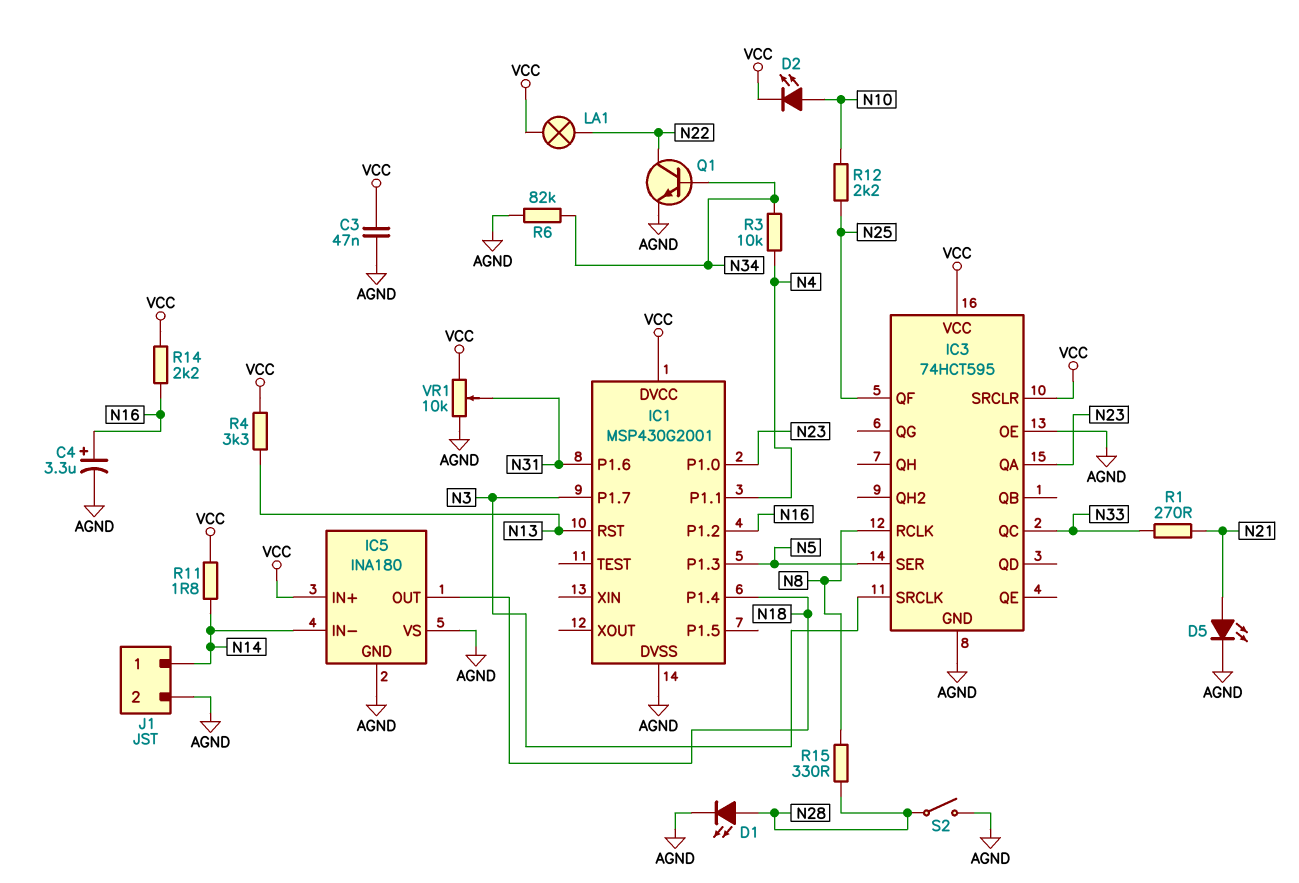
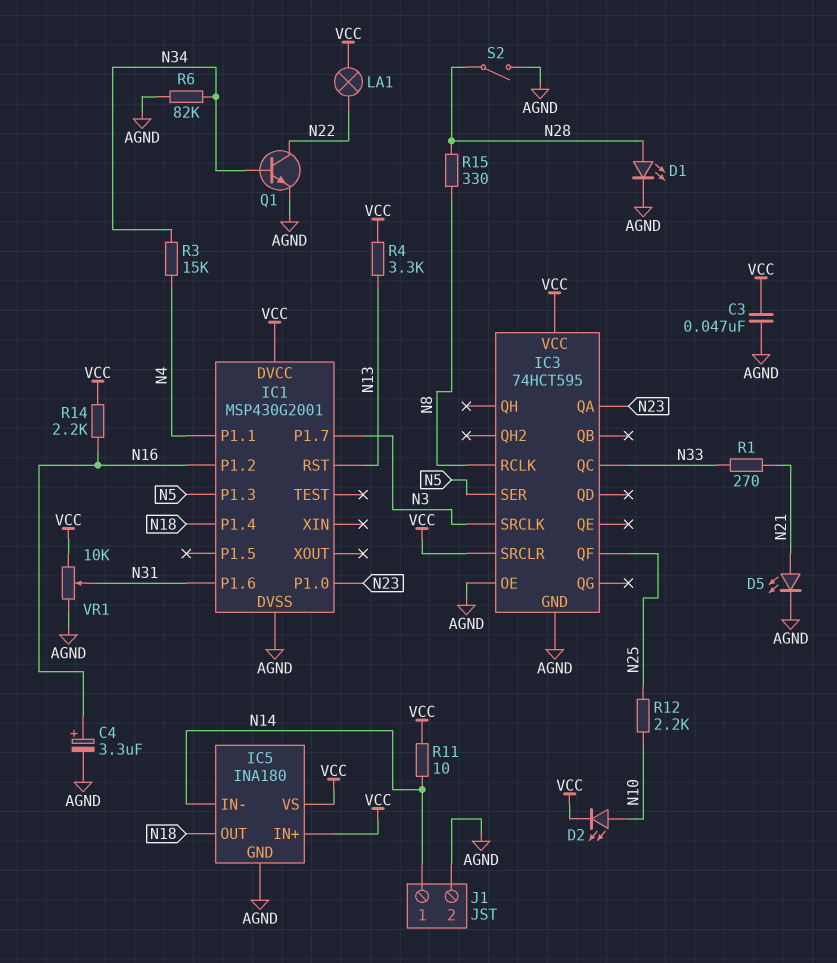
IC5 pin VS: AGND -> VCC
R3: 10k (N4, N34) -> 15k (N4, N34)
R11: 1.8 (N14, VCC) -> 10 (N14, VCC)

